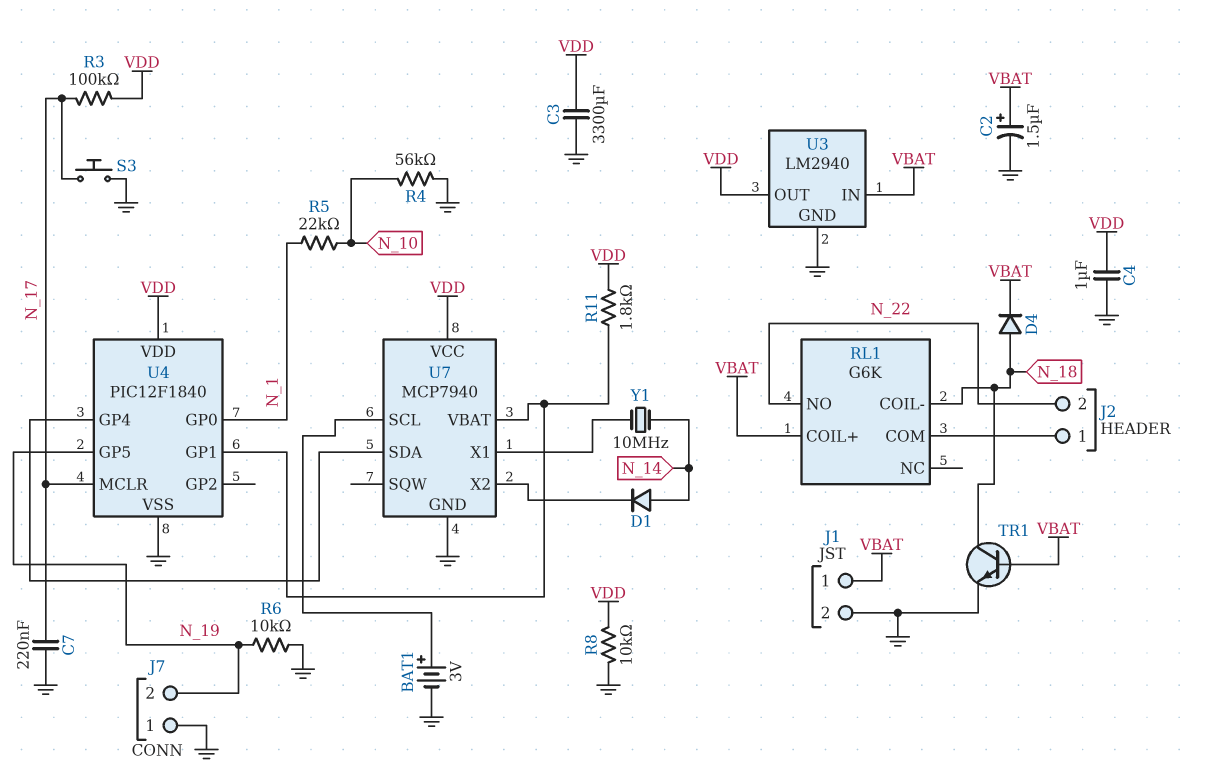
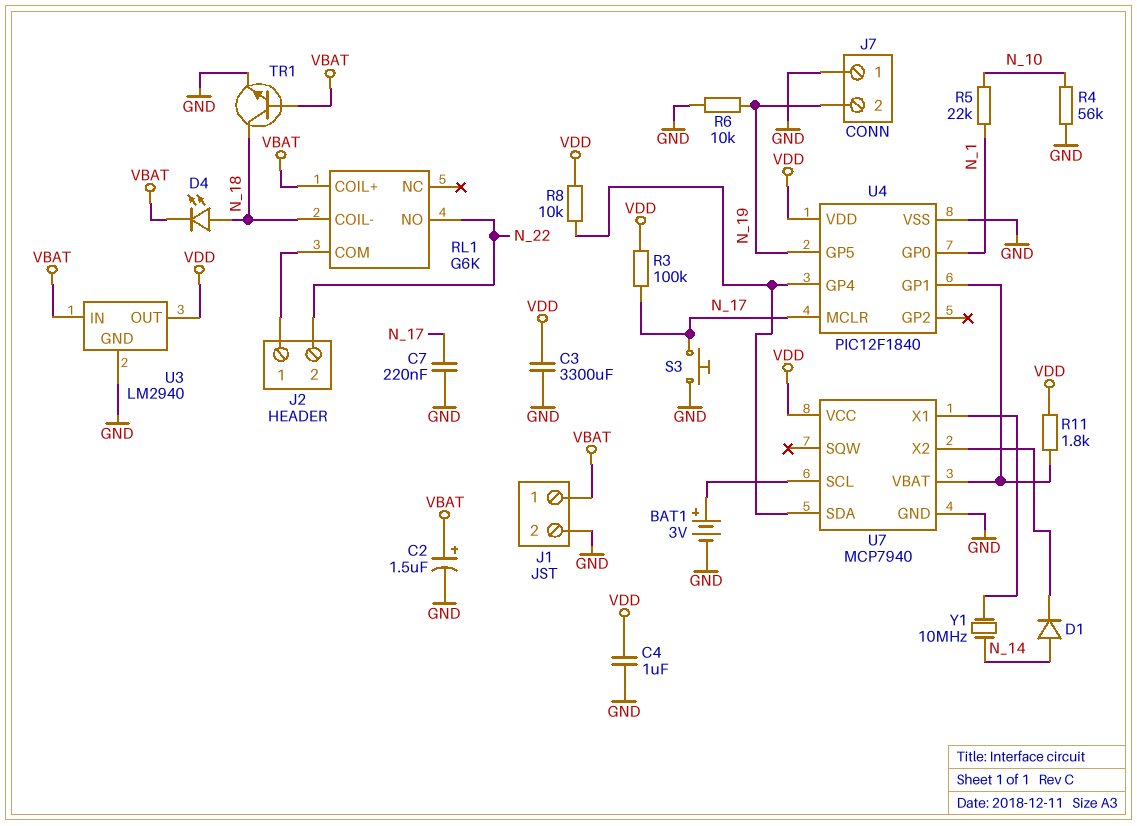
D4: diode (A N_18, K VBAT) -> LED (A N_18, K VBAT)
R8: 10k (GND, VDD) -> 10k (U4/GP4, VDD)

